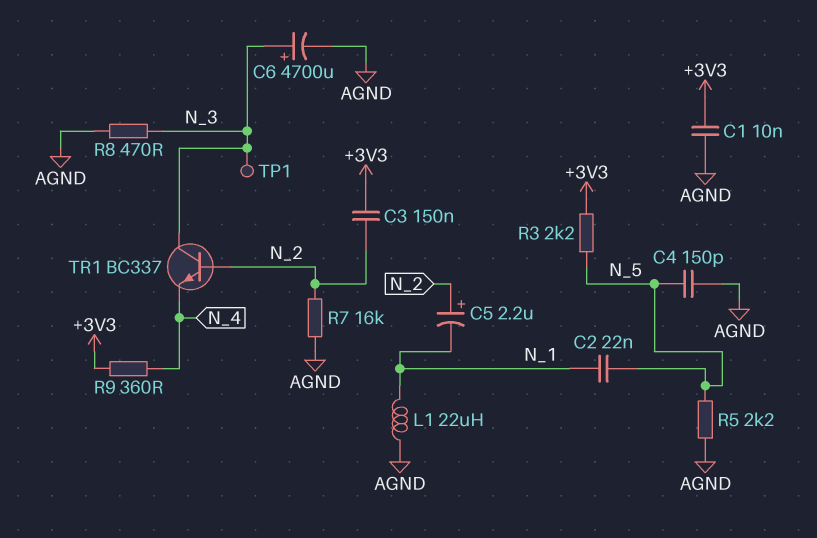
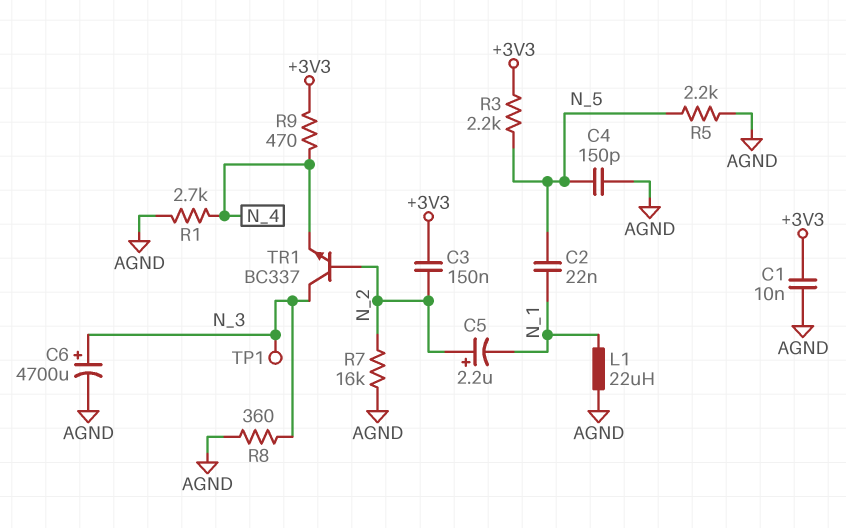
R1: none -> 2.7k (AGND, N_4)
R8: 470 (AGND, N_3) -> 360 (AGND, N_3)
R9: 360 (+3V3, N_4) -> 470 (+3V3, N_4)

